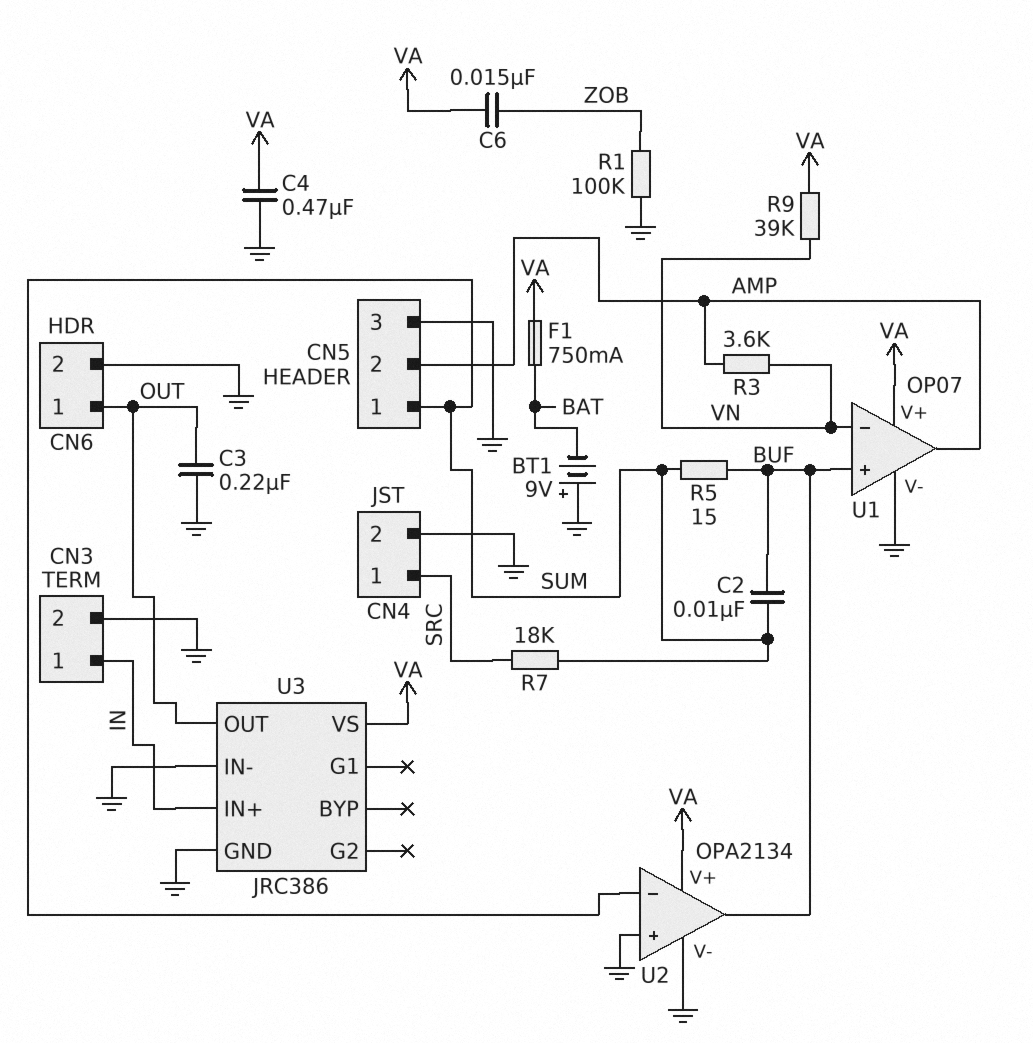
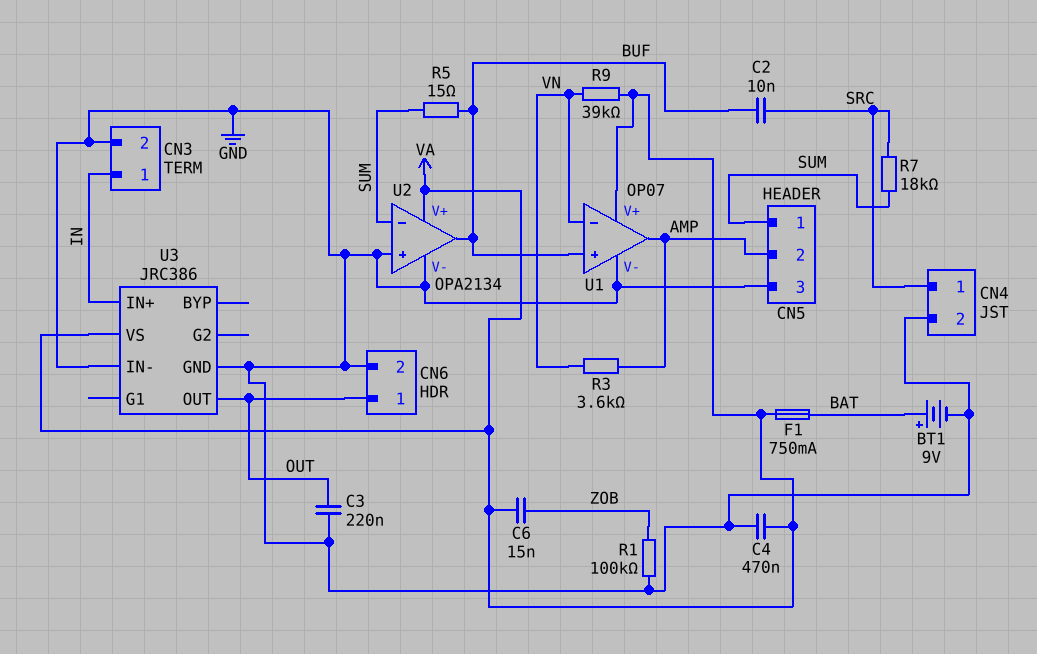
BT1: 9V (plus GND, minus BAT) -> 9V (plus BAT, minus GND)
C2: 10nF (BUF, SUM) -> 10nF (BUF, SRC)

